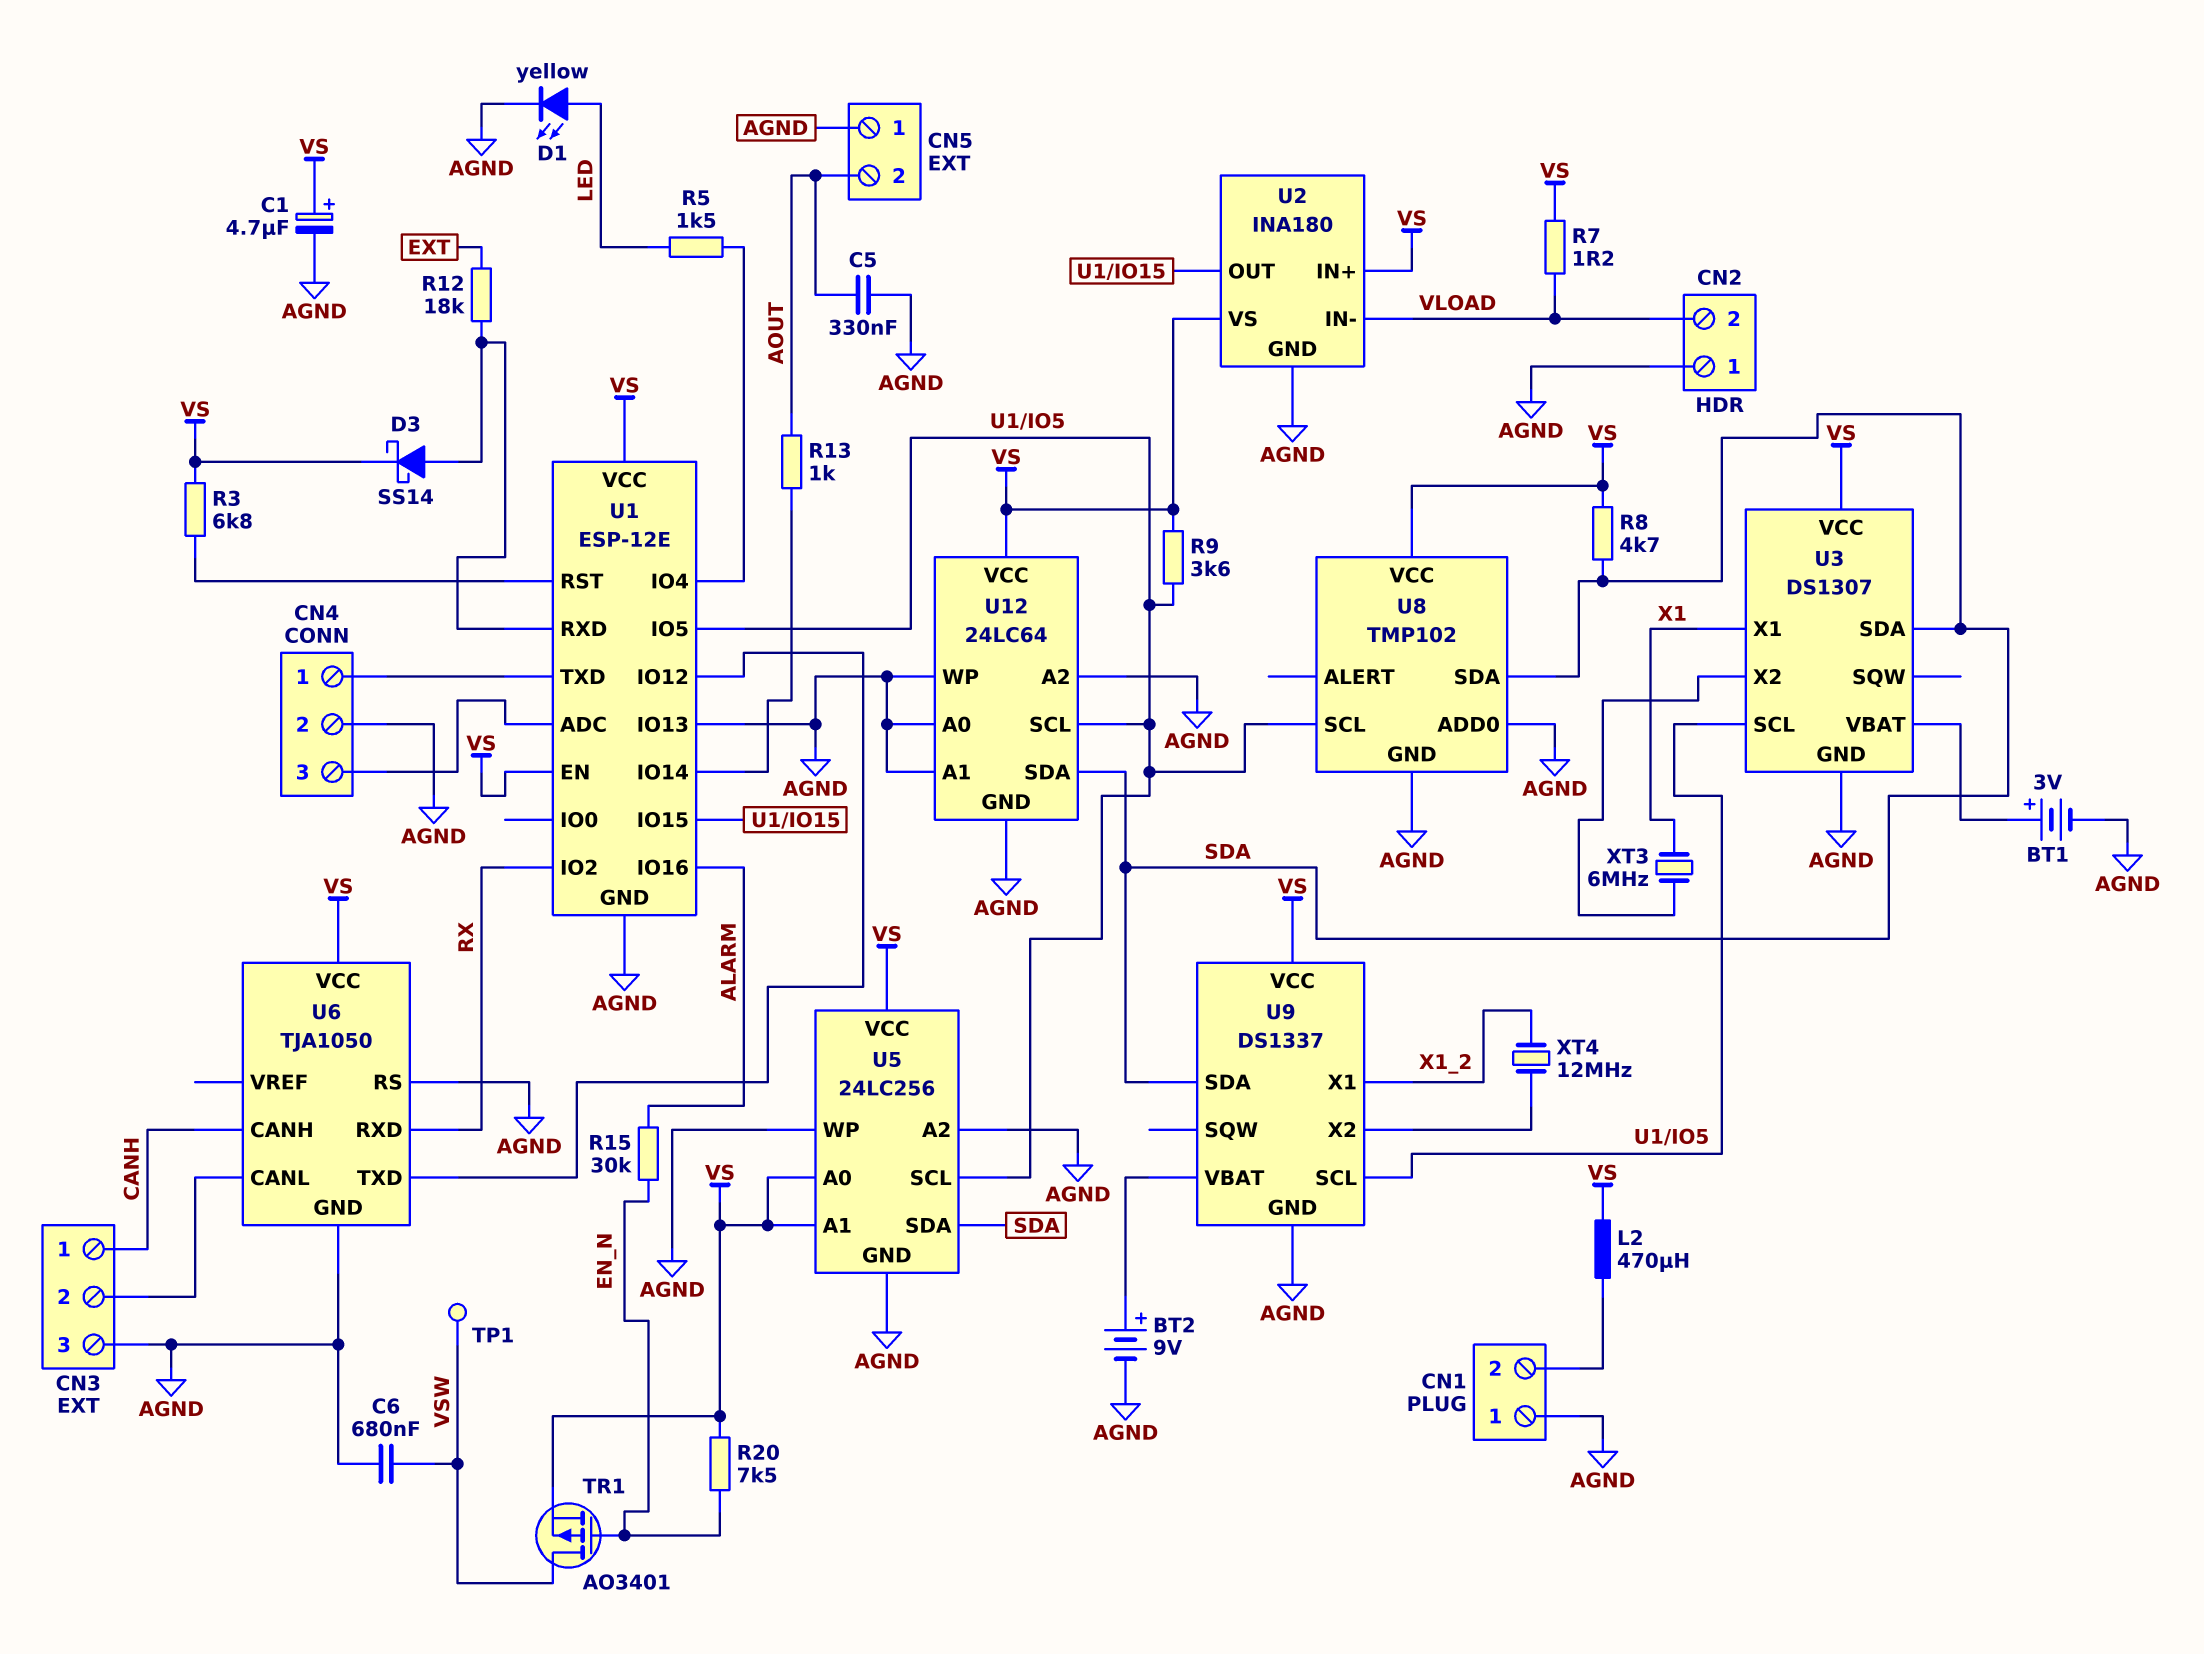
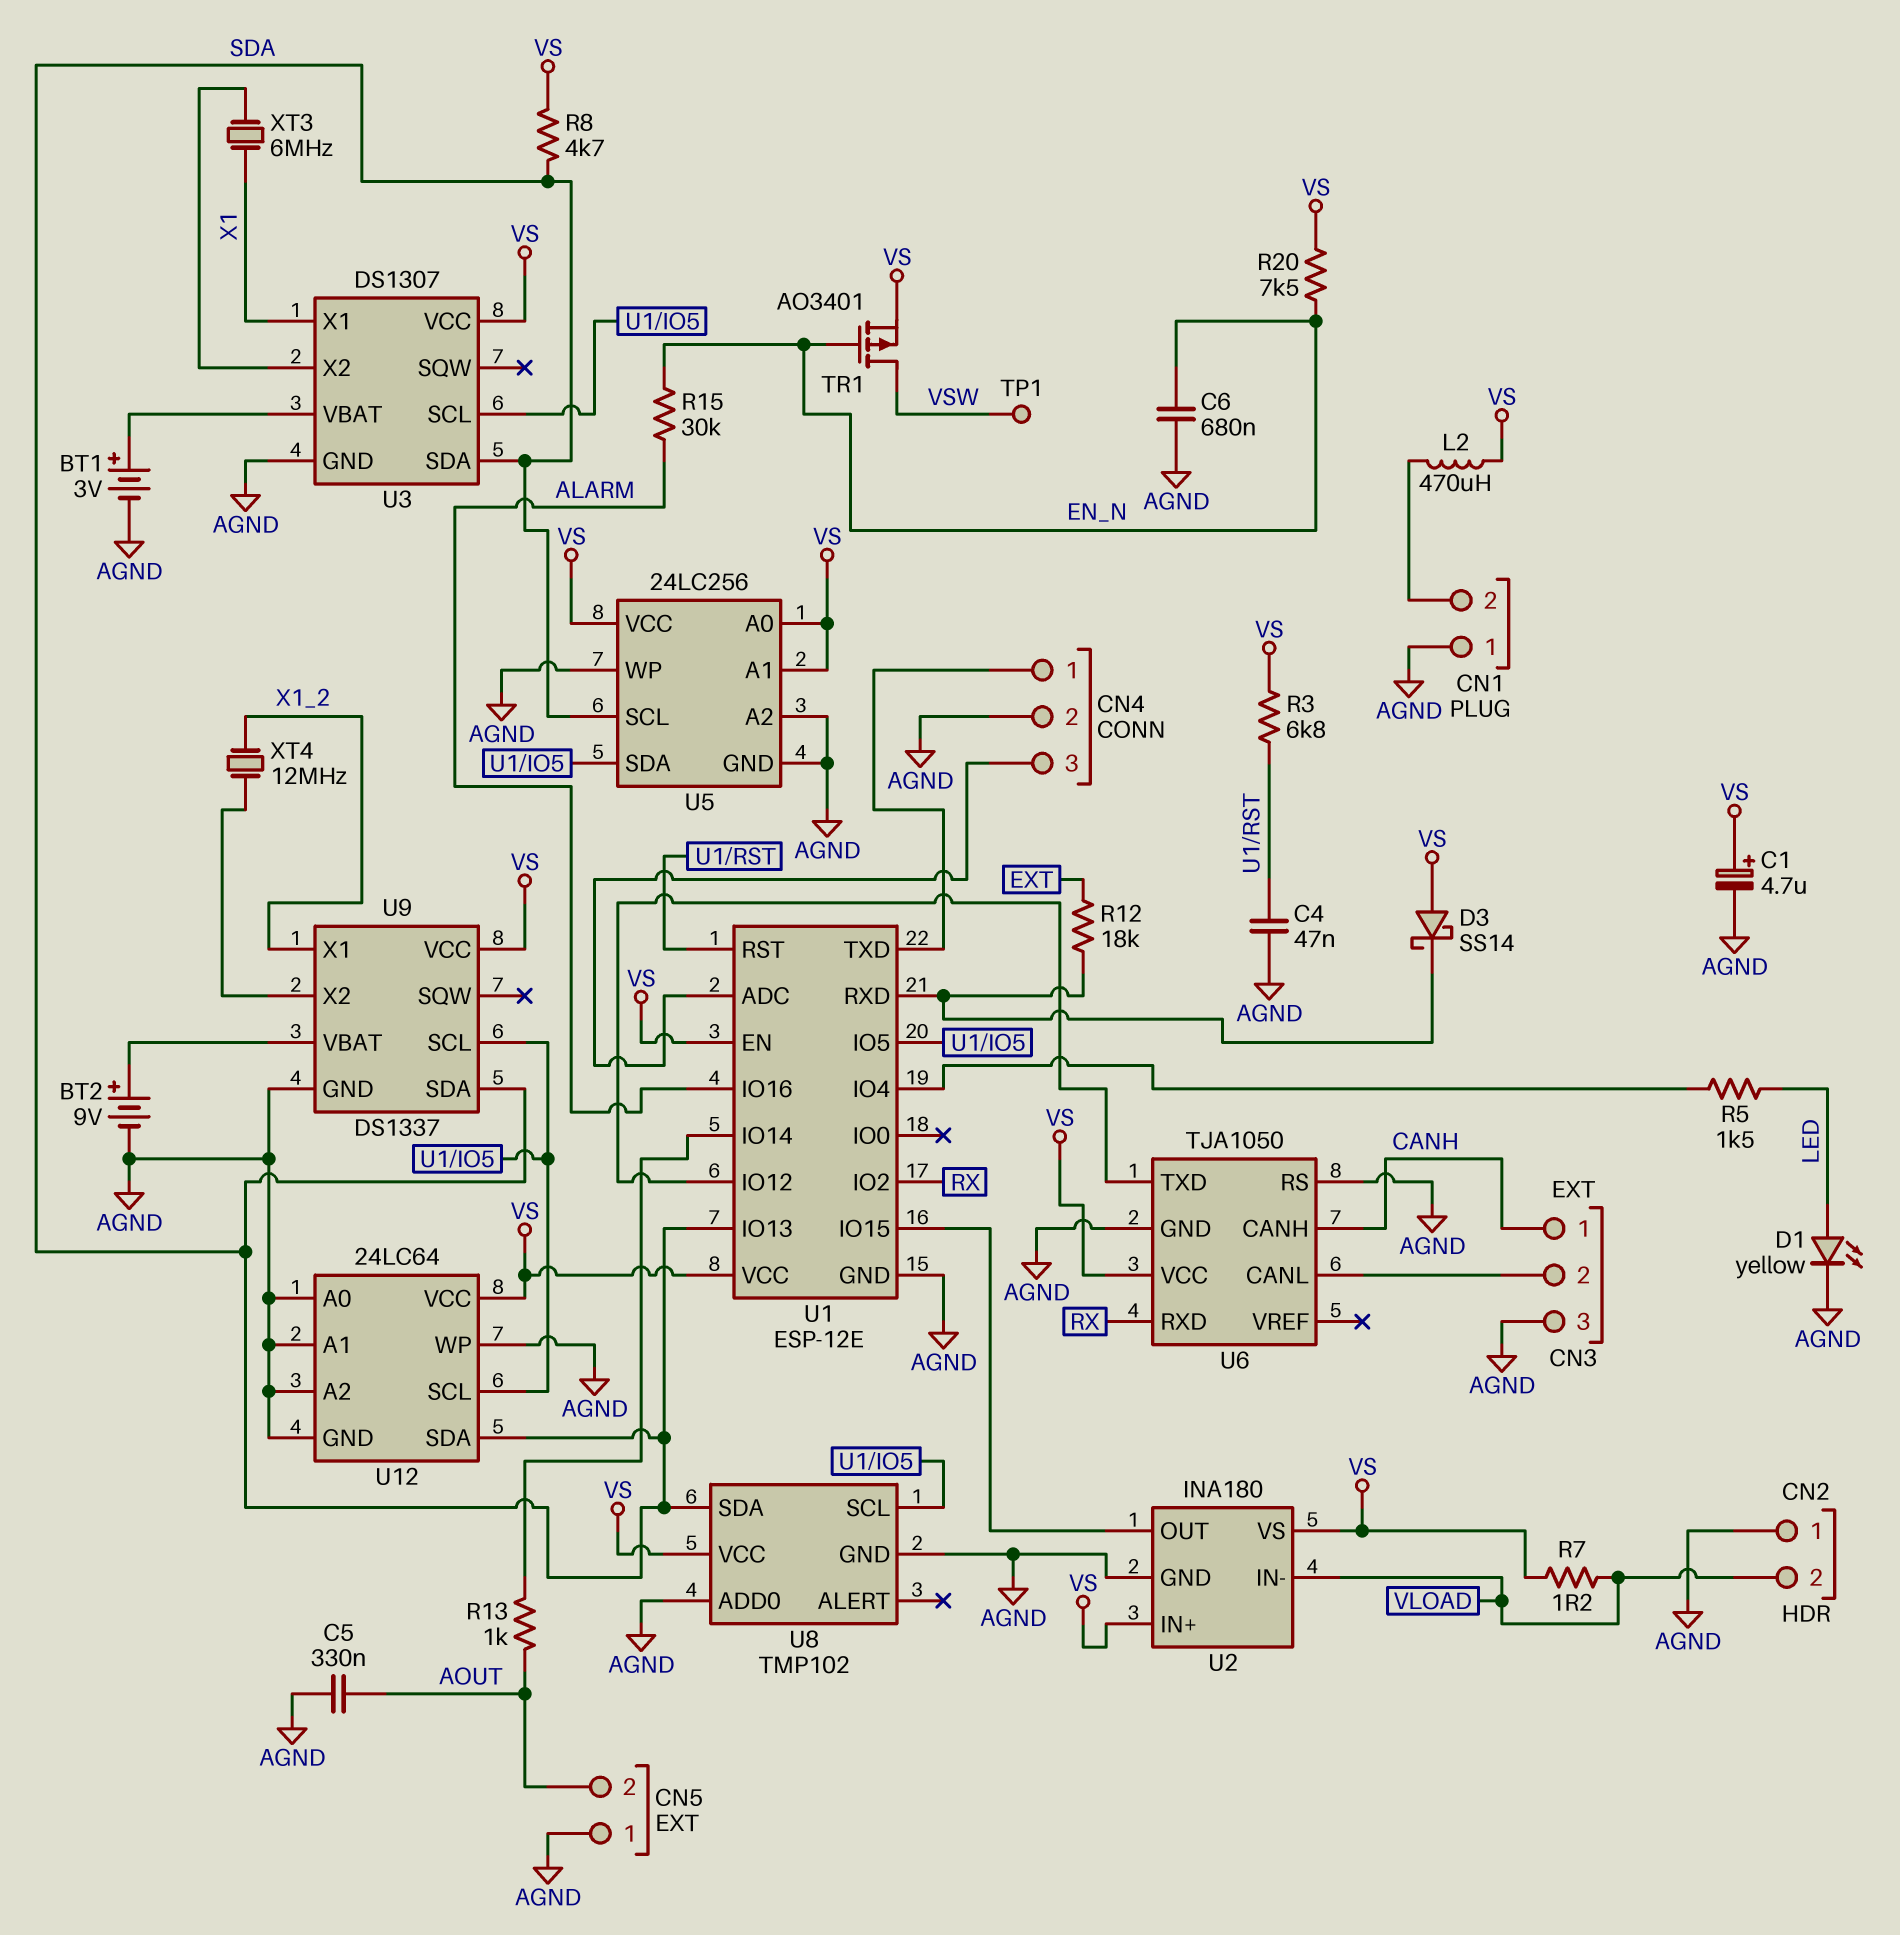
C4: none -> 47nF (AGND, U1/RST)
C6: 680nF (AGND, VSW) -> 680nF (AGND, EN_N)
D3: schottky SS14 (A U1/RXD, K VS) -> schottky SS14 (A VS, K U1/RXD)
R9: 3.6k (U1/IO5, VS) -> none
U1 pin IO13: AGND -> SDA
U5 pin SCL: U1/IO5 -> SDA
U5 pin SDA: SDA -> U1/IO5

